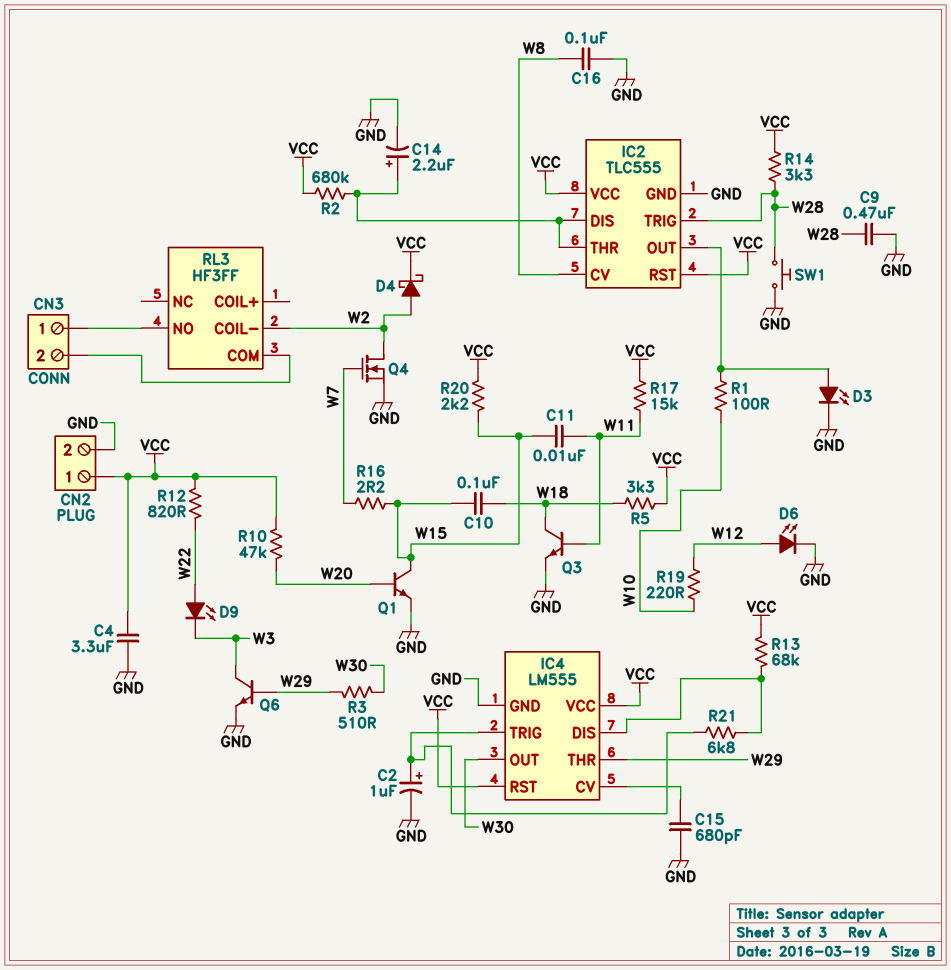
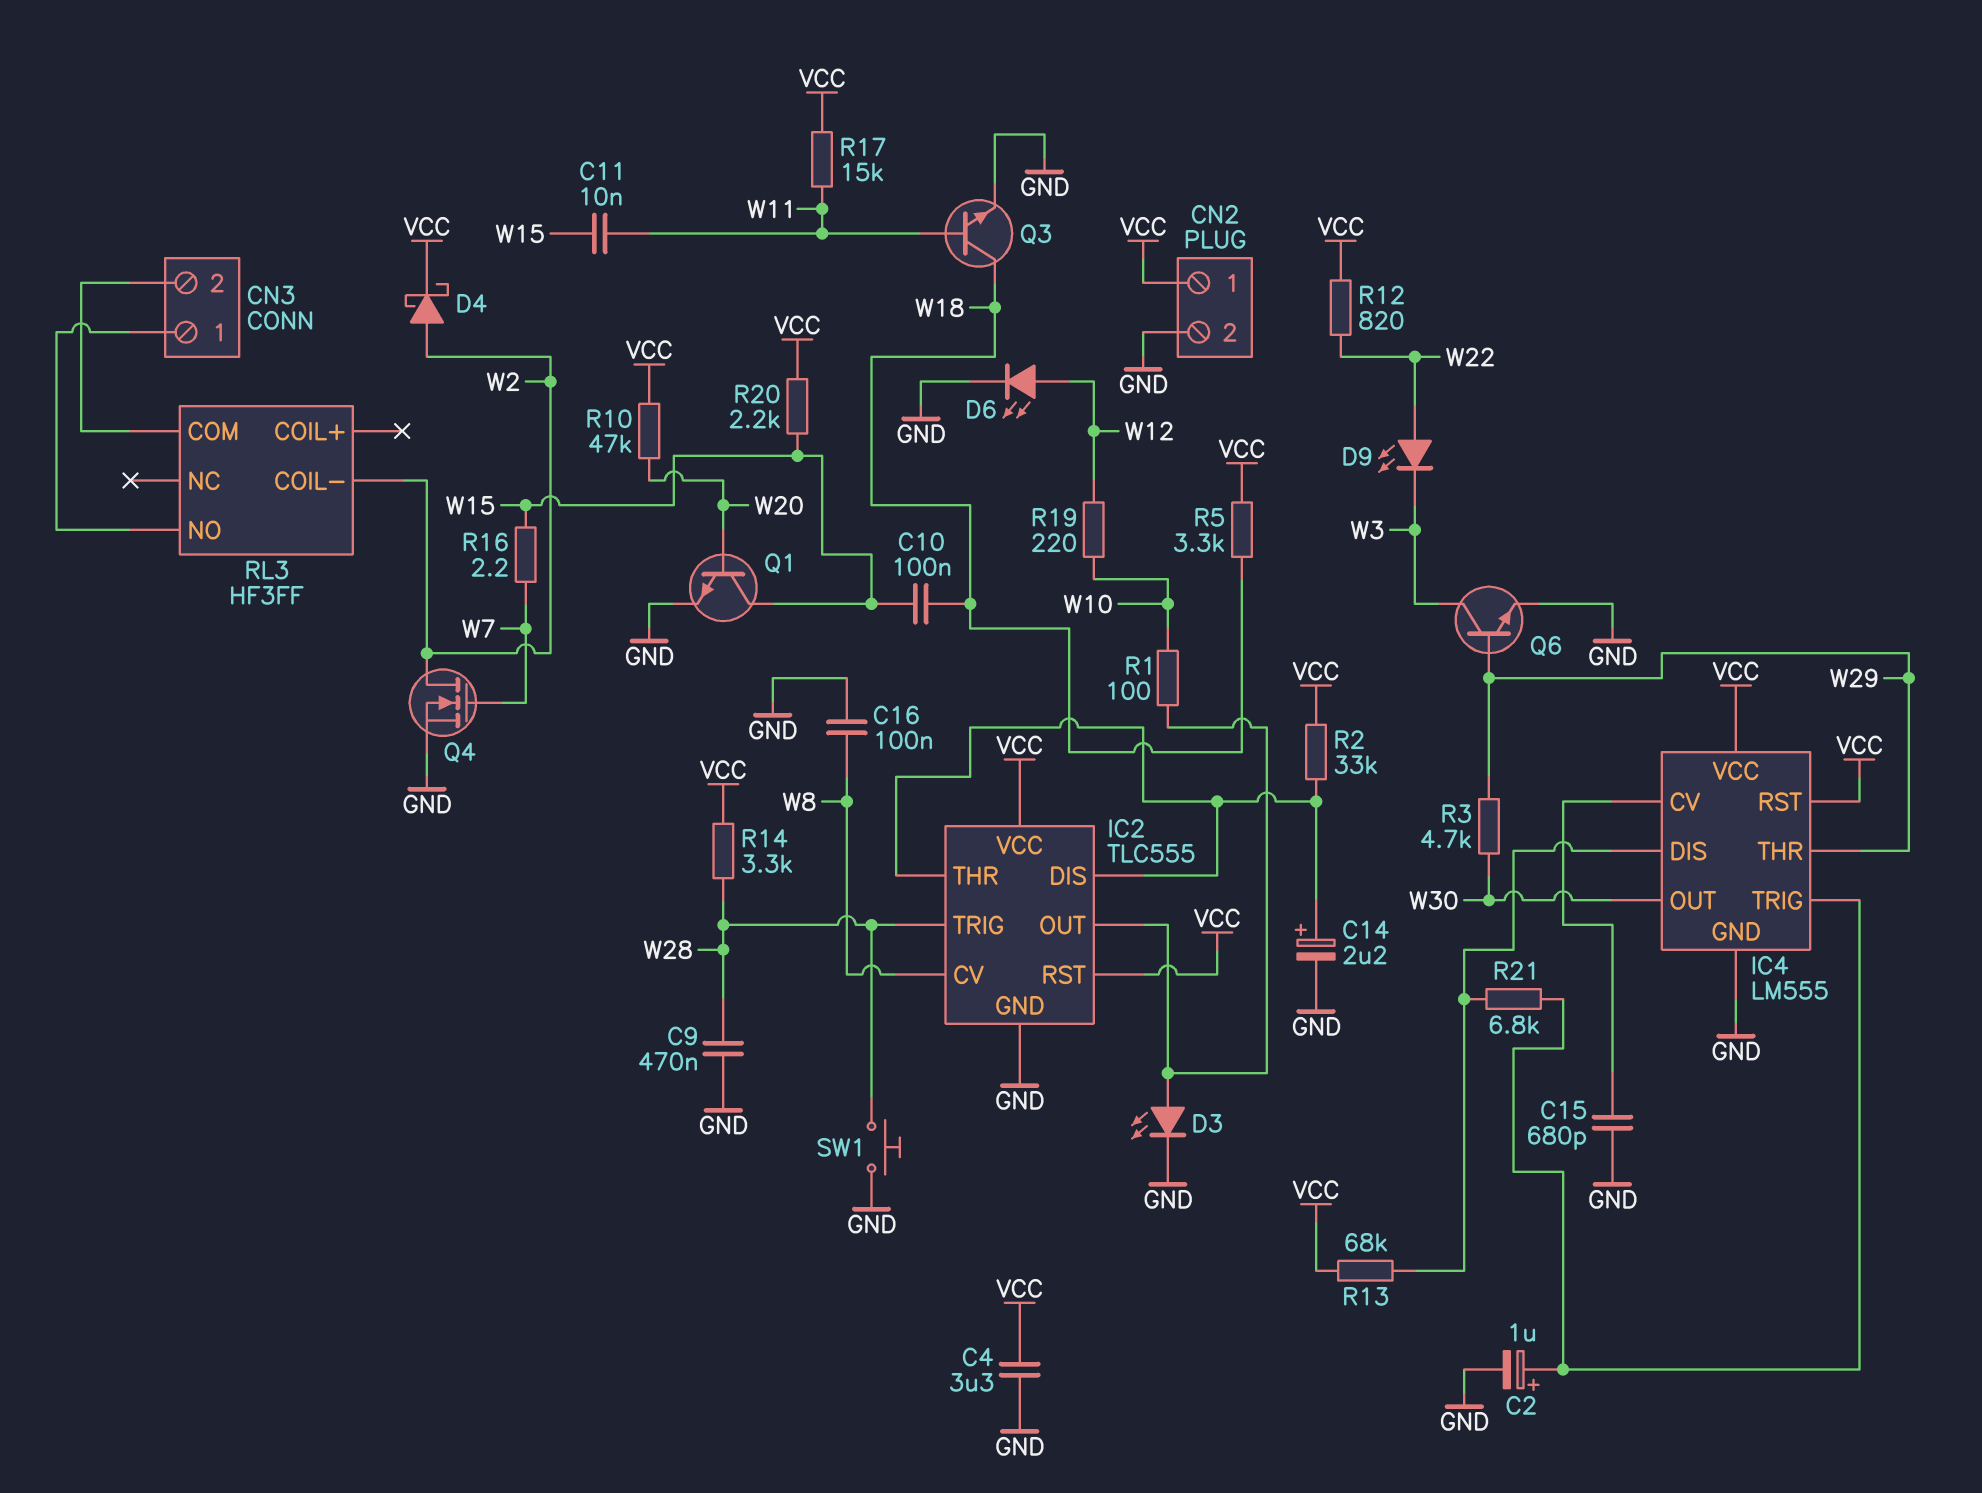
R2: 680k (IC2/DIS, VCC) -> 33k (IC2/DIS, VCC)
R3: 510 (W29, W30) -> 4.7k (W29, W30)

